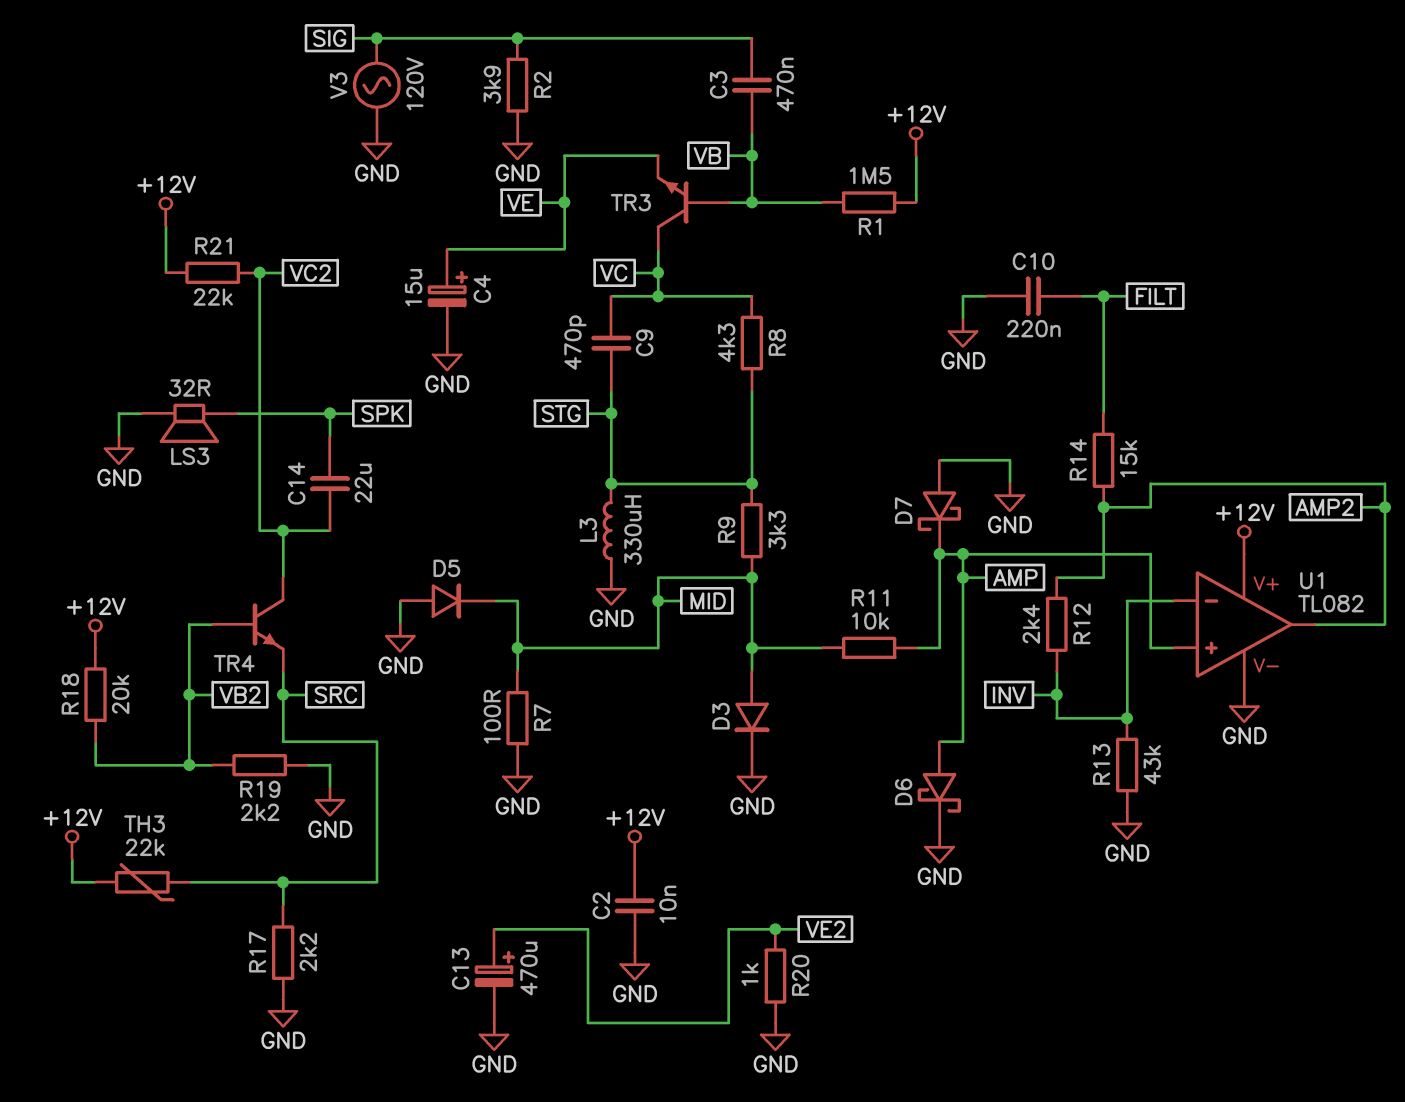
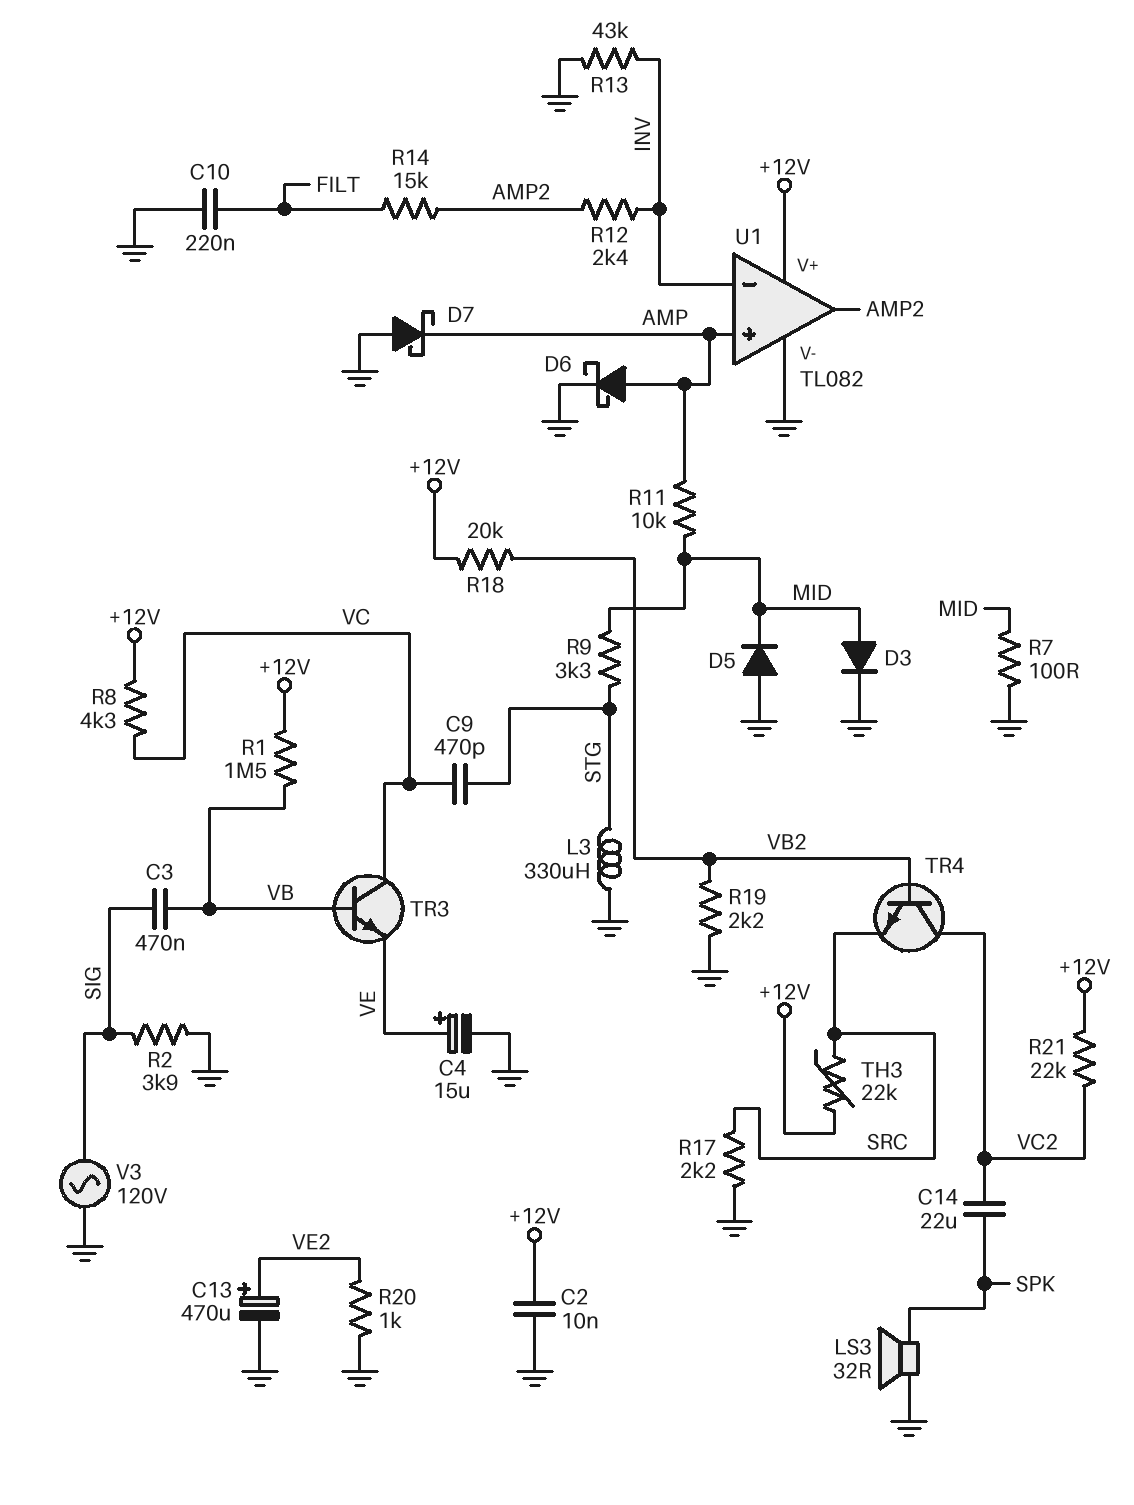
R8: 4.3k (STG, VC) -> 4.3k (+12V, VC)

